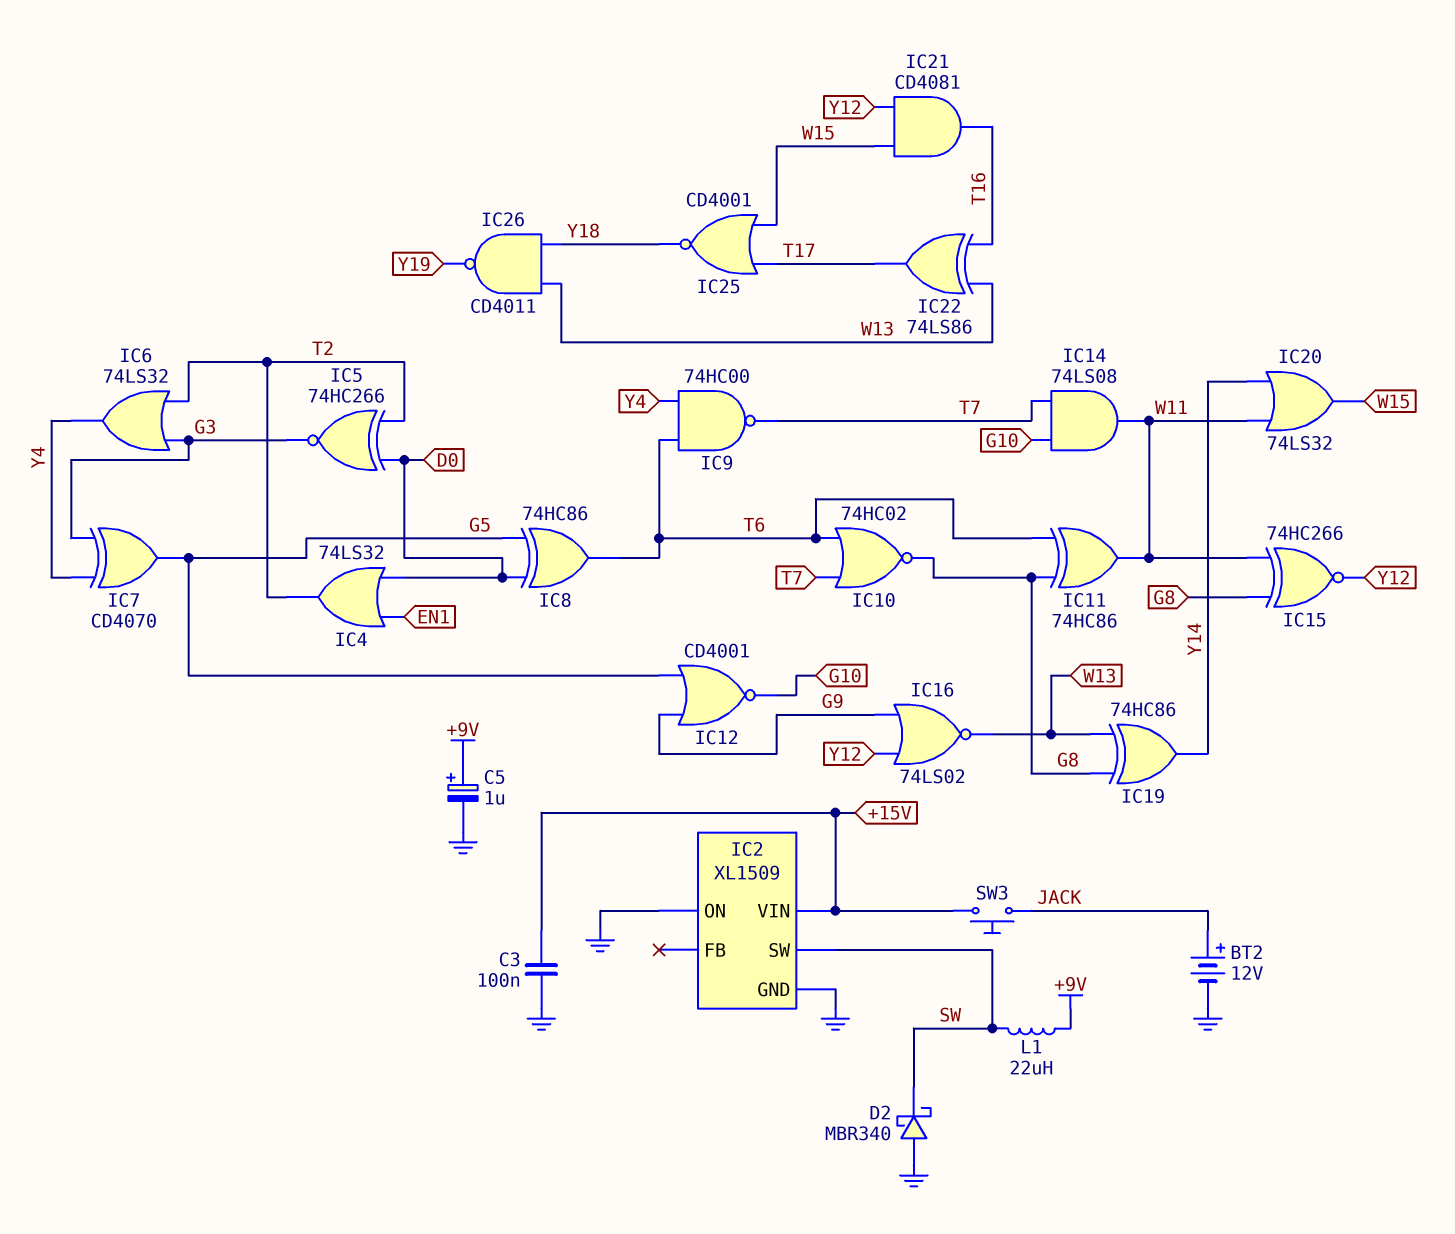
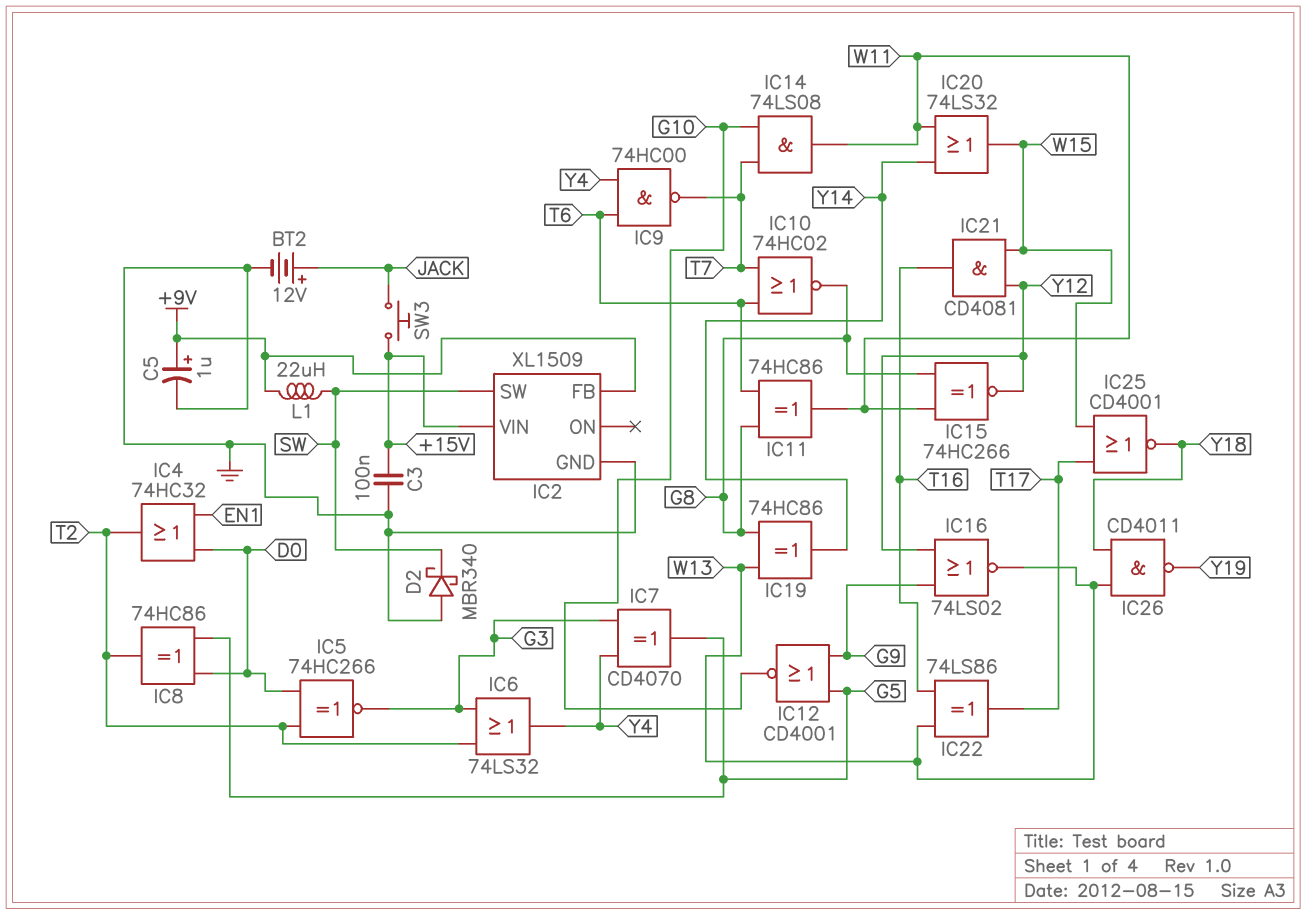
IC2 pin FB: none -> +9V
IC2 pin ON: GND -> none
IC4: OR 74LS32 (in D0, in EN1, out T2) -> OR 74HC32 (in D0, in EN1, out T2)
IC8: XOR 74HC86 (in D0, in G5, out T6) -> XOR 74HC86 (in D0, in G5, out T2)

